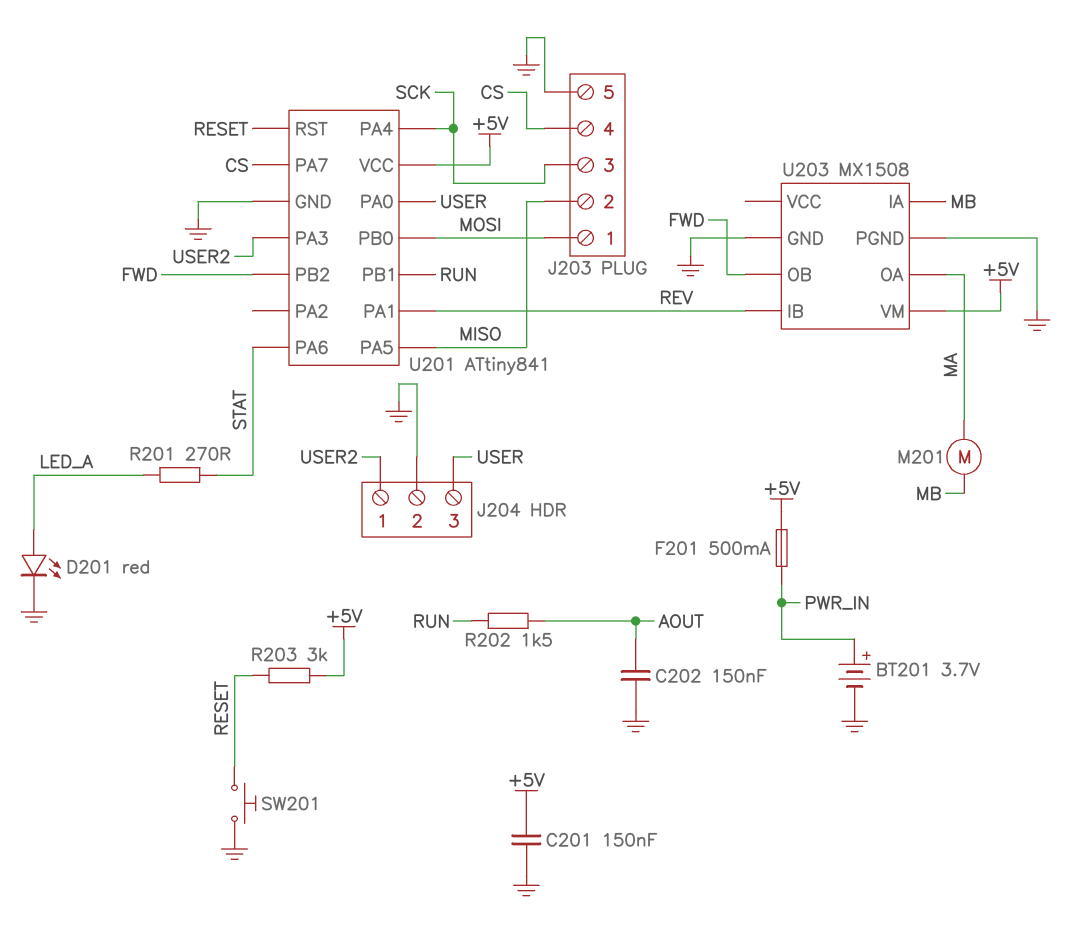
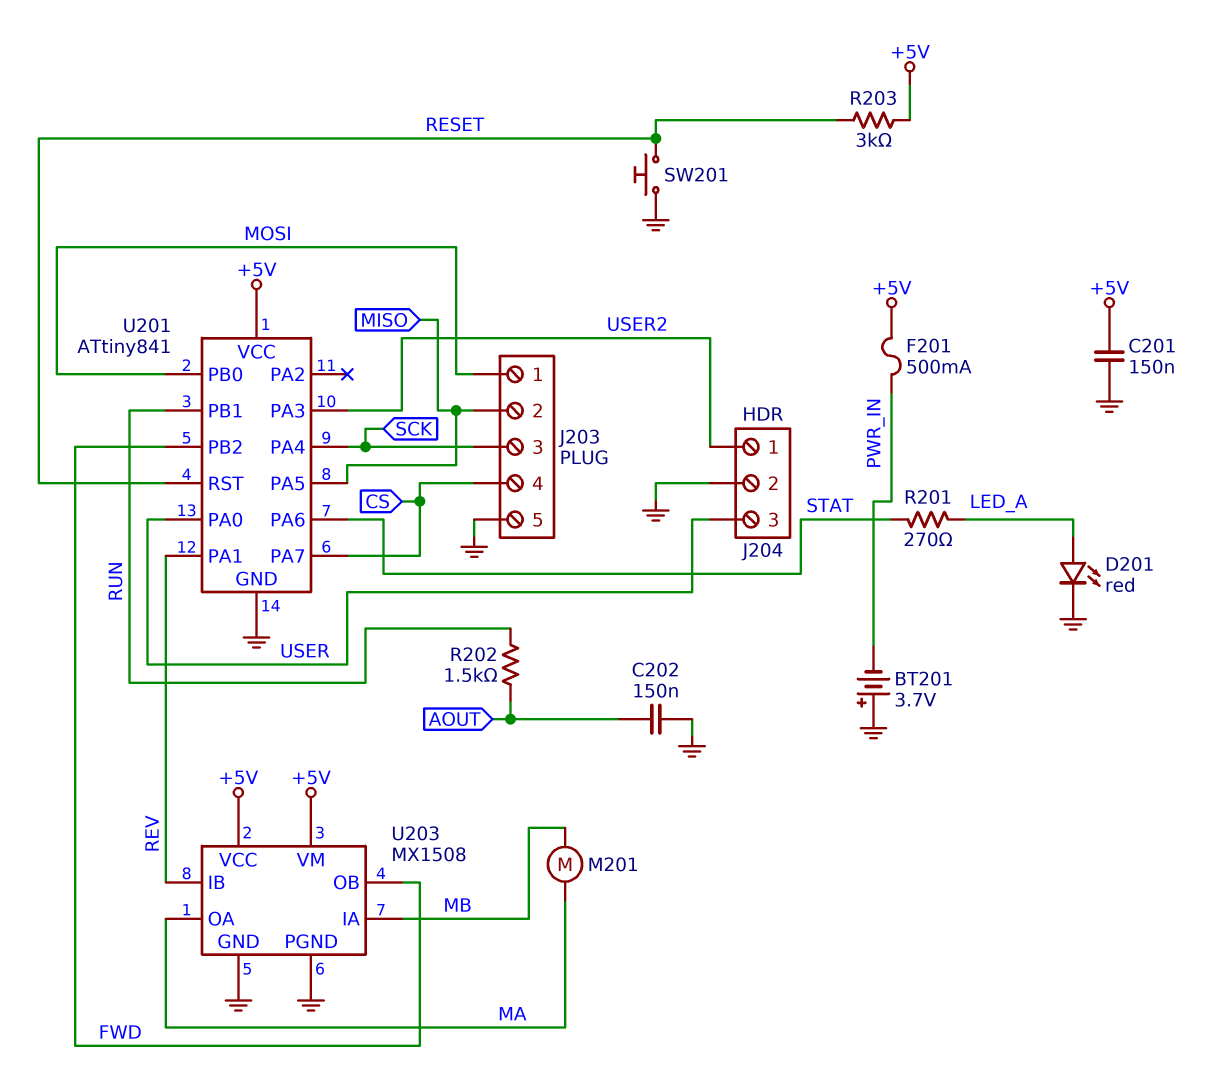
BT201: 3.7V (plus PWR_IN, minus GND) -> 3.7V (plus GND, minus PWR_IN)
U203 pin VCC: none -> +5V

